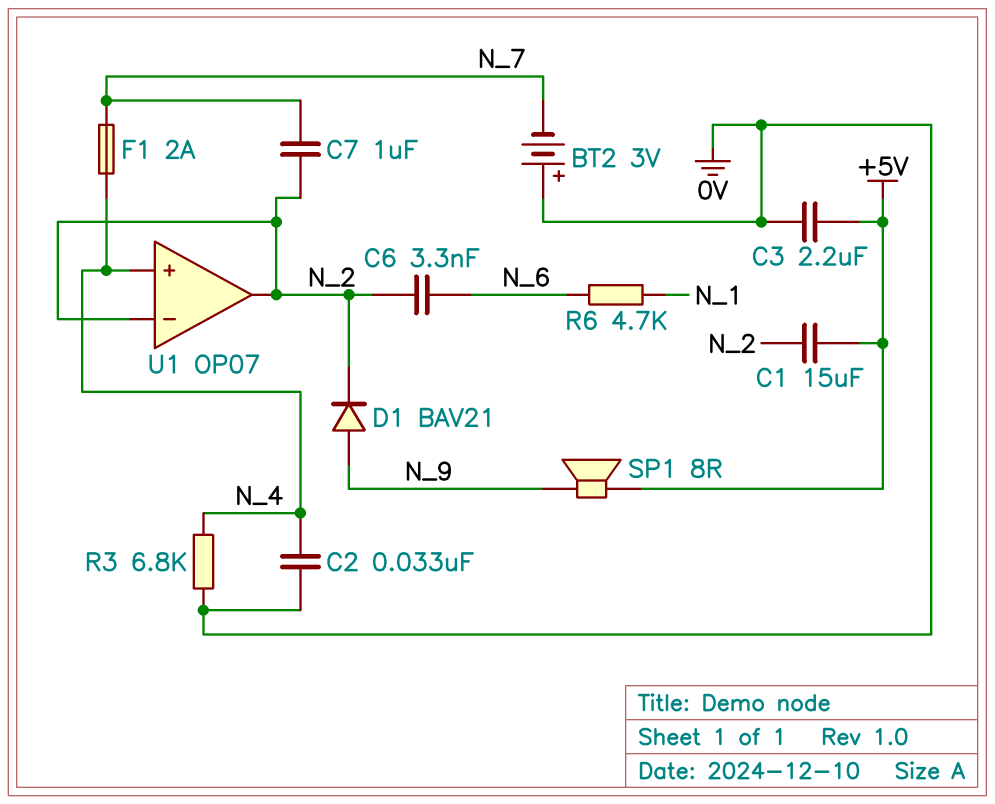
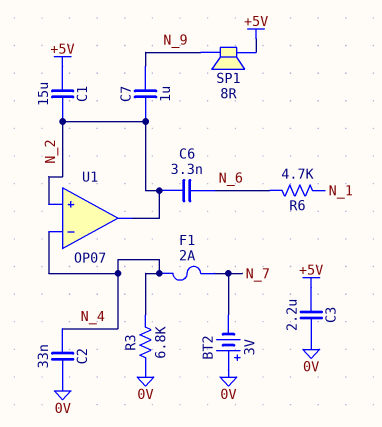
C7: 1uF (N_2, N_7) -> 1uF (N_2, N_9)
D1: diode BAV21 (A N_9, K N_2) -> none
U1 pin in+: N_4 -> N_2
U1 pin in-: N_2 -> N_4

